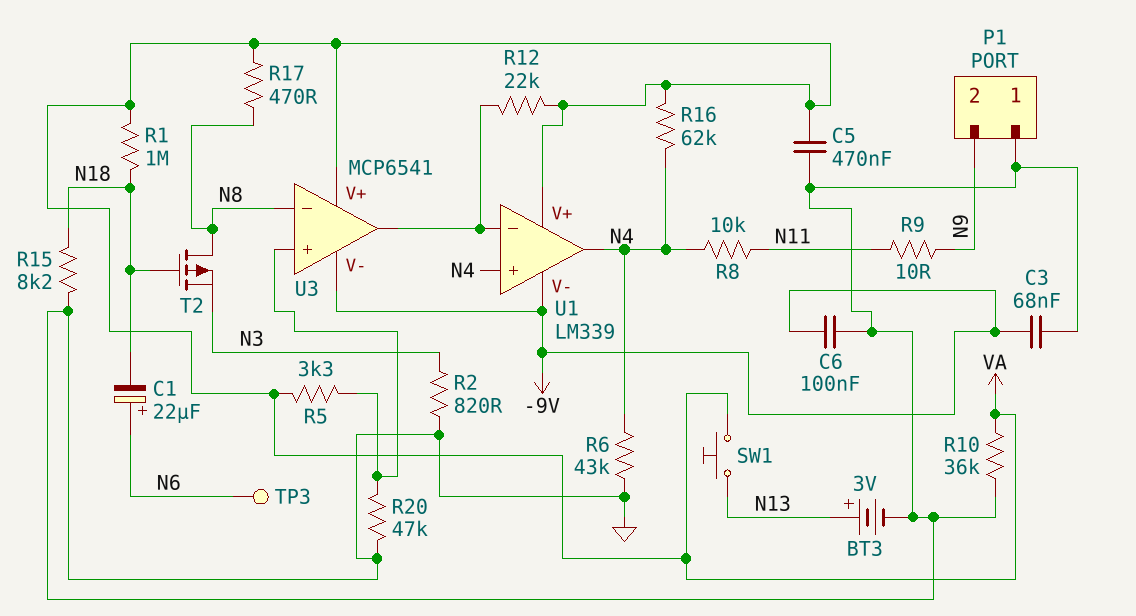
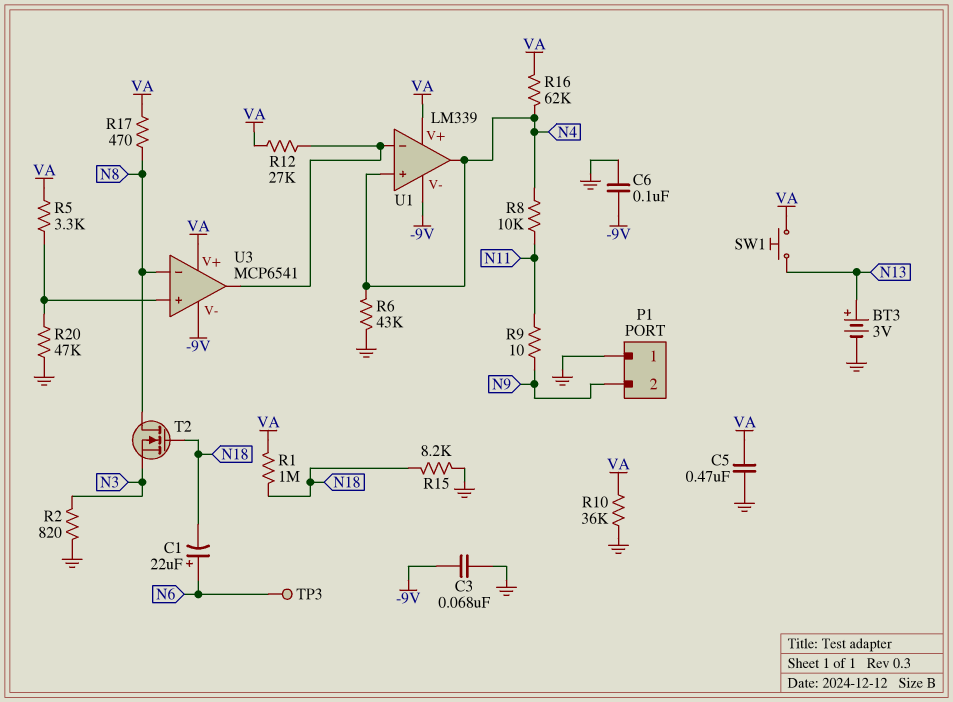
R12: 22k (U1/in-, VA) -> 27k (U1/in-, VA)
T2: PMOS (G N18, D N8, S N3) -> NMOS (G N18, D N8, S N3)

